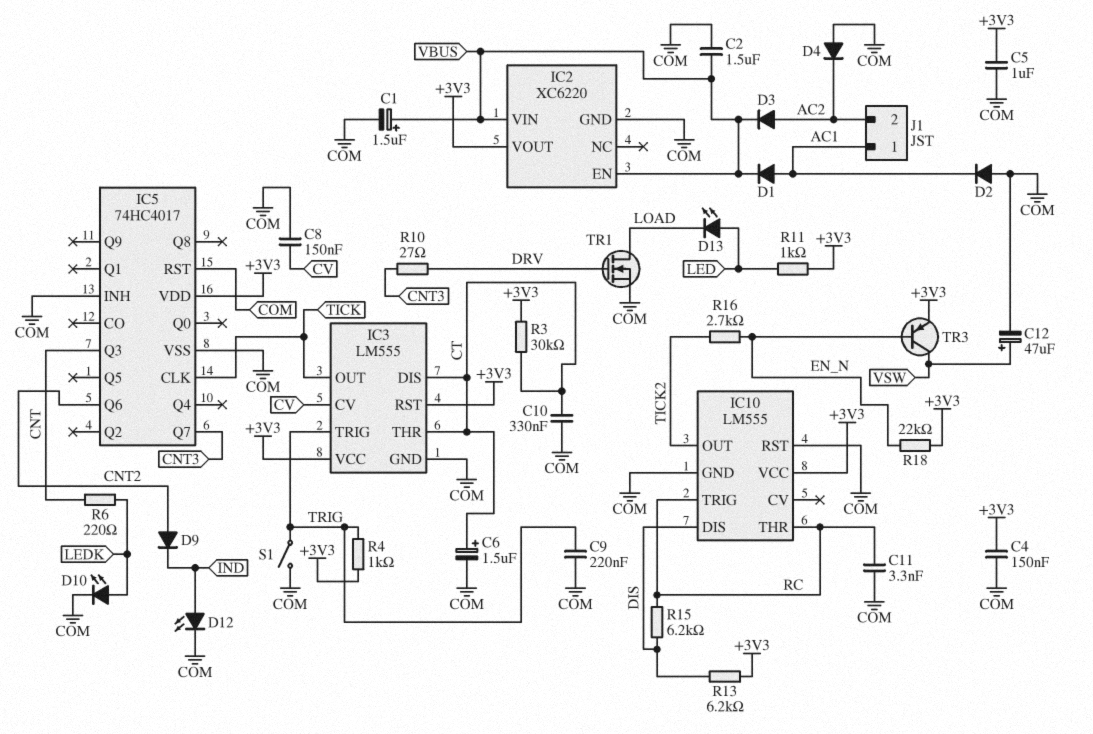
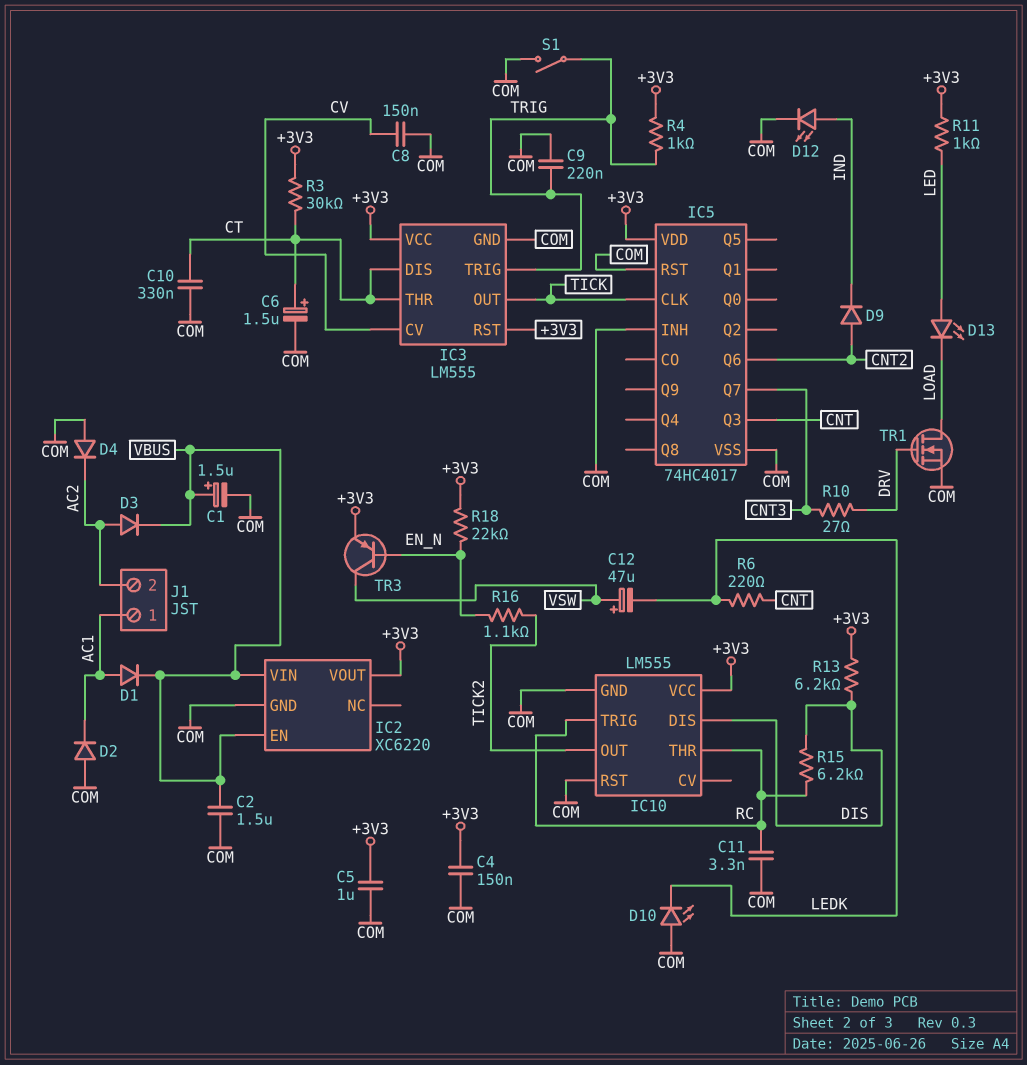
C12: 47uF (plus VSW, minus COM) -> 47uF (plus VSW, minus LEDK)
D10: LED (A LEDK, K COM) -> LED (A COM, K LEDK)
R16: 2.7k (EN_N, TICK2) -> 1.1k (EN_N, TICK2)

